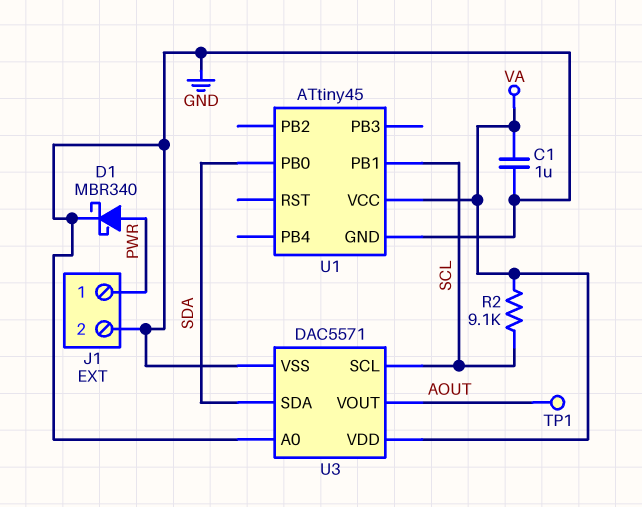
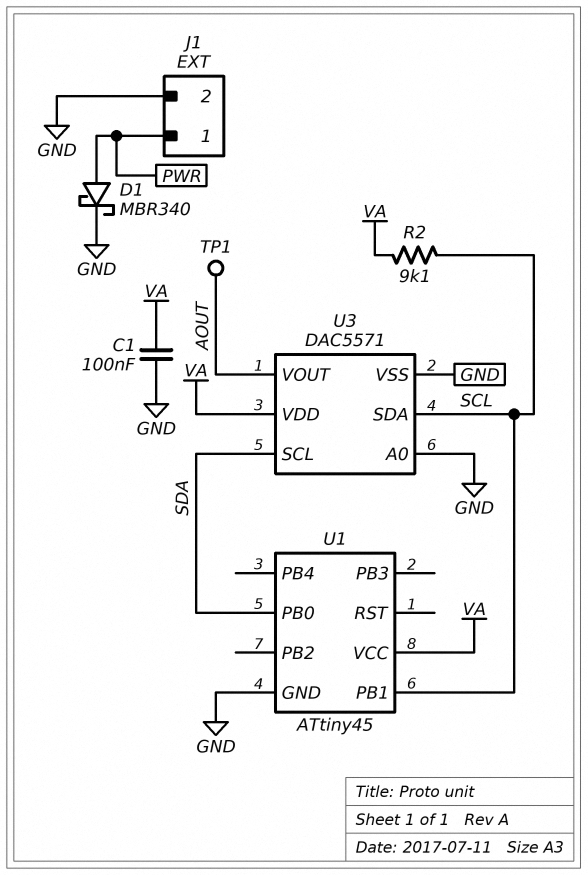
C1: 1uF (GND, VA) -> 100nF (GND, VA)
U3 pin SCL: SCL -> SDA
U3 pin SDA: SDA -> SCL

